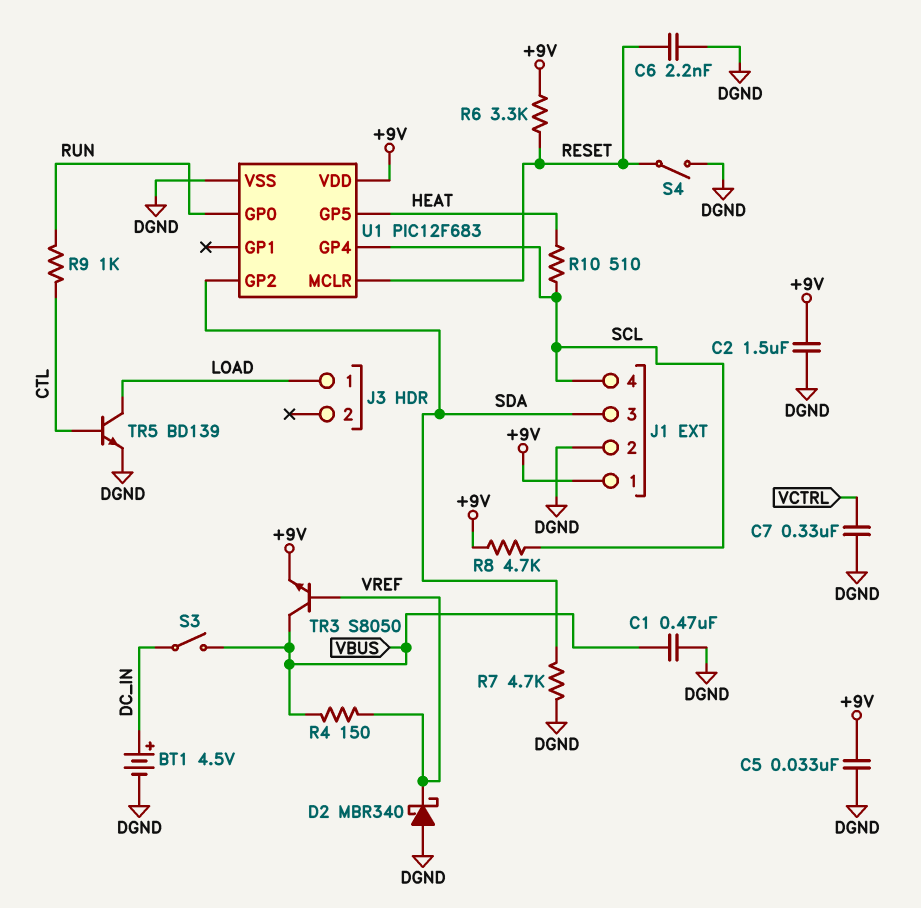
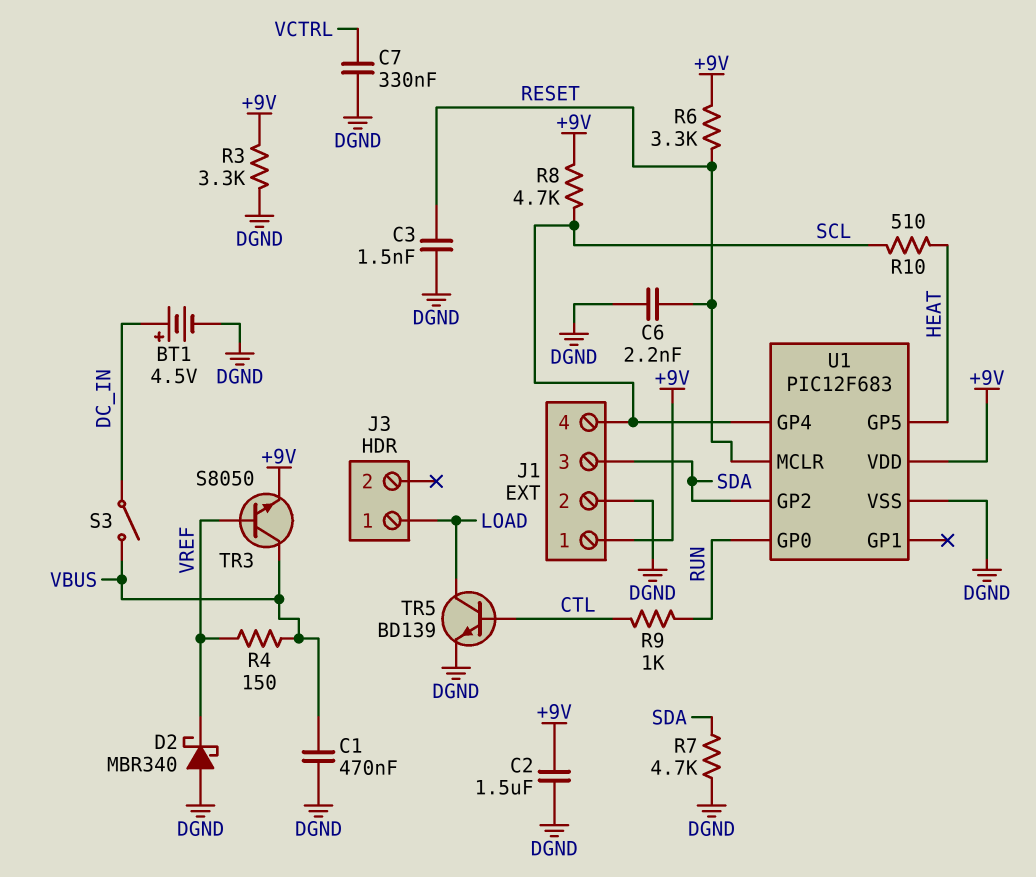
C3: none -> 1.5nF (DGND, RESET)
C5: 33nF (+9V, DGND) -> none
R3: none -> 3.3k (+9V, DGND)
S4: switch (DGND, RESET) -> none

